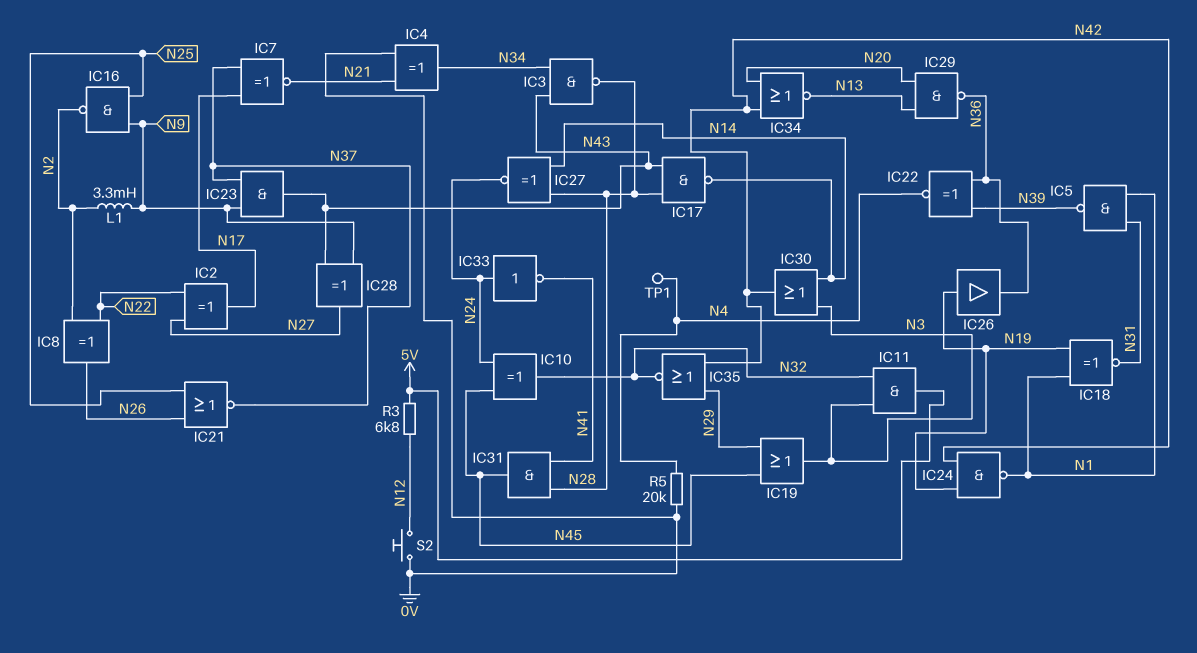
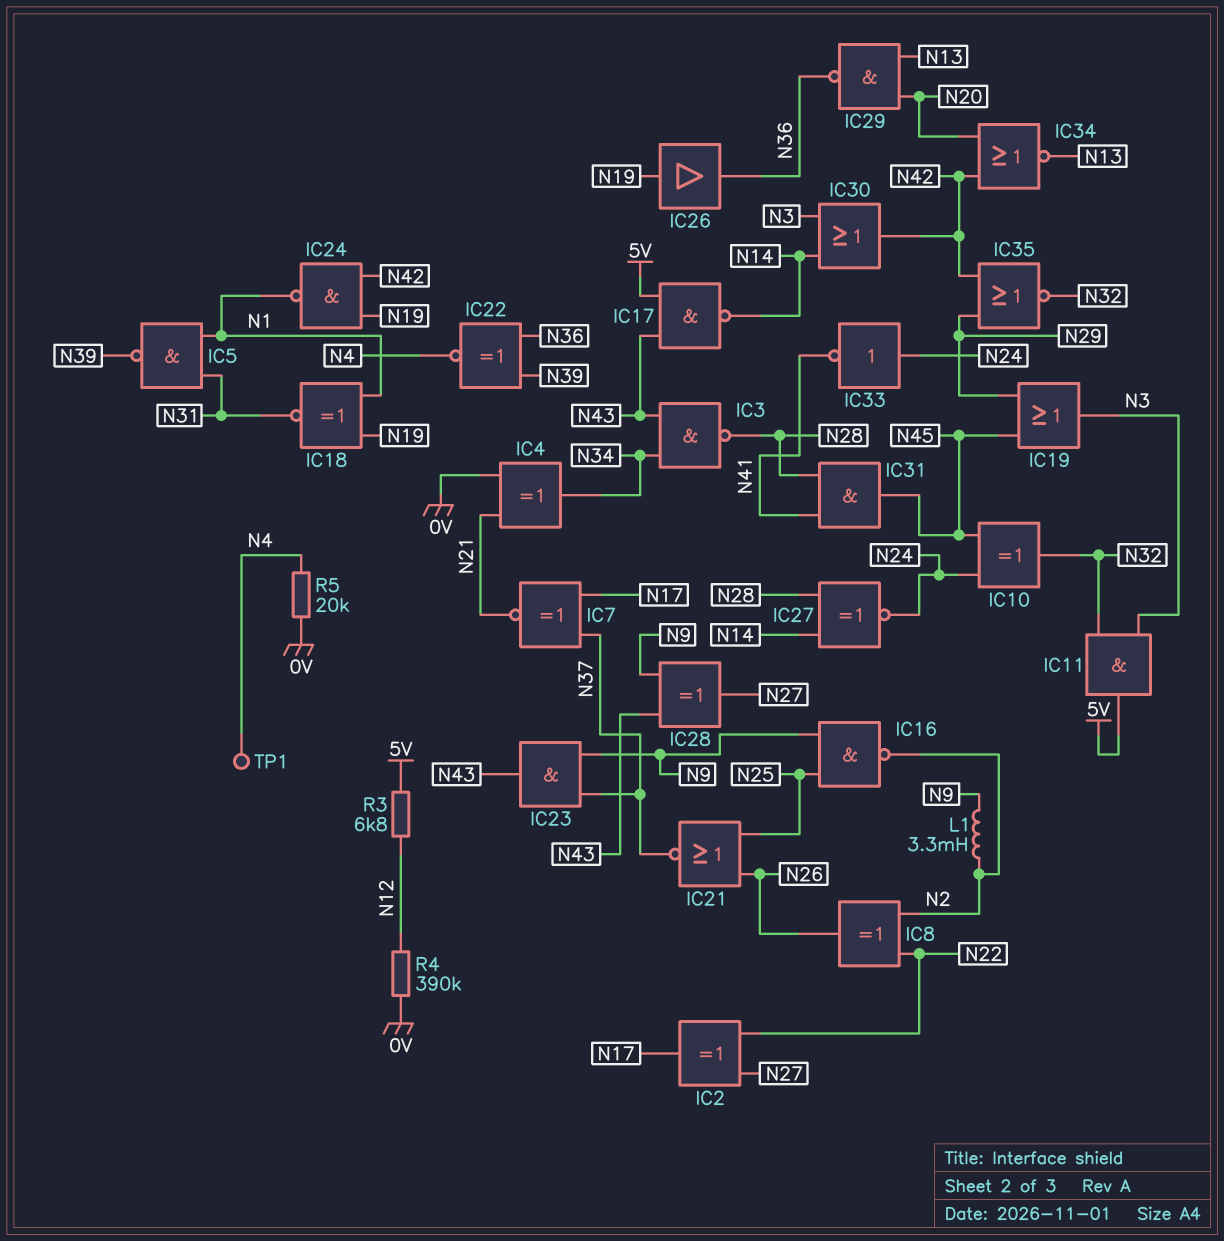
IC17: NAND (in N28, in N43, out N14) -> NAND (in 5V, in N43, out N14)
R4: none -> 390k (0V, N12)
S2: button (0V, N12) -> none

